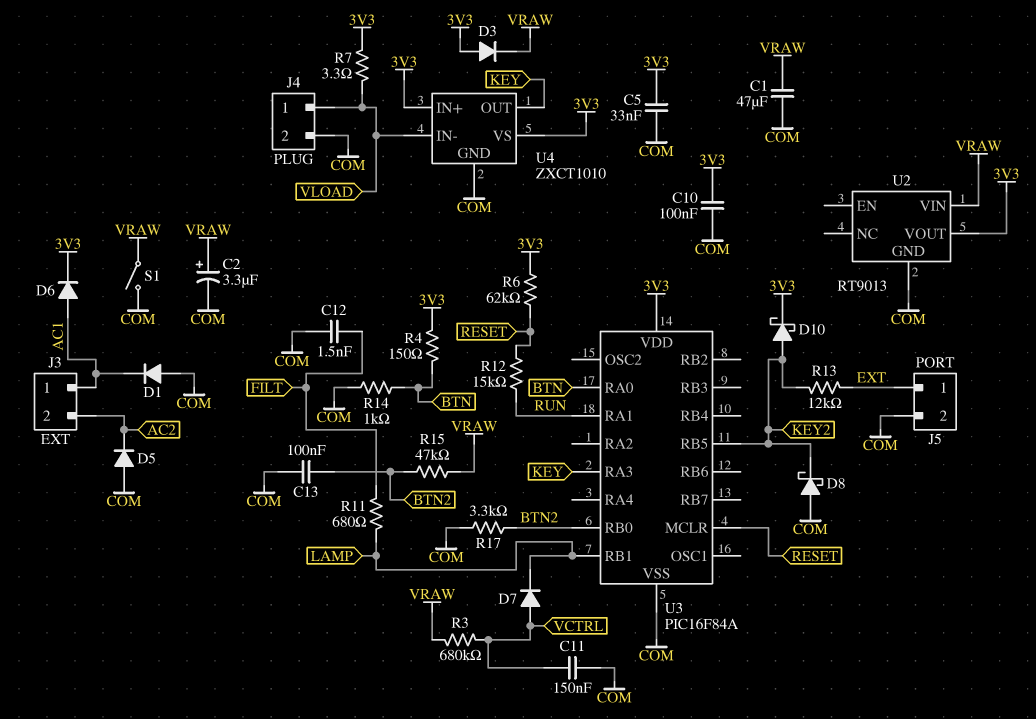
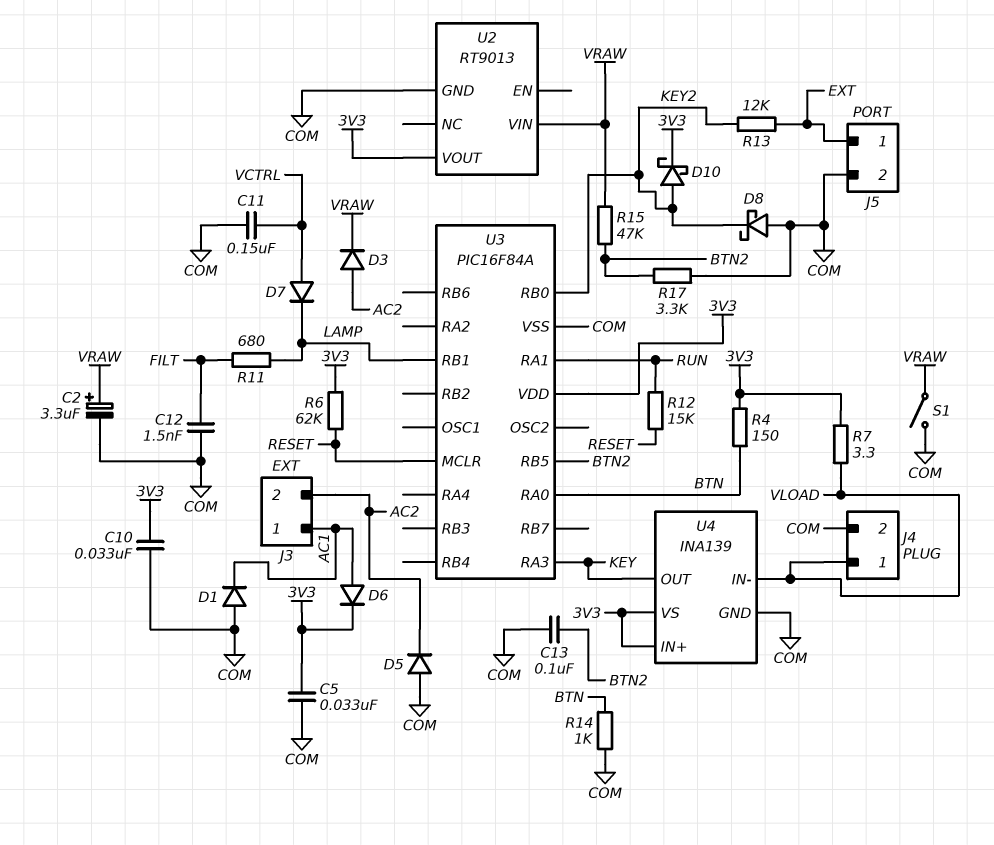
C1: 47uF (COM, VRAW) -> none
C10: 100nF (3V3, COM) -> 33nF (3V3, COM)
D3: diode (A 3V3, K VRAW) -> diode (A AC2, K VRAW)
R3: 680k (VCTRL, VRAW) -> none
U3 pin RB0: BTN2 -> KEY2
U3 pin RB5: KEY2 -> BTN2
U4: ZXCT1010 -> INA139

